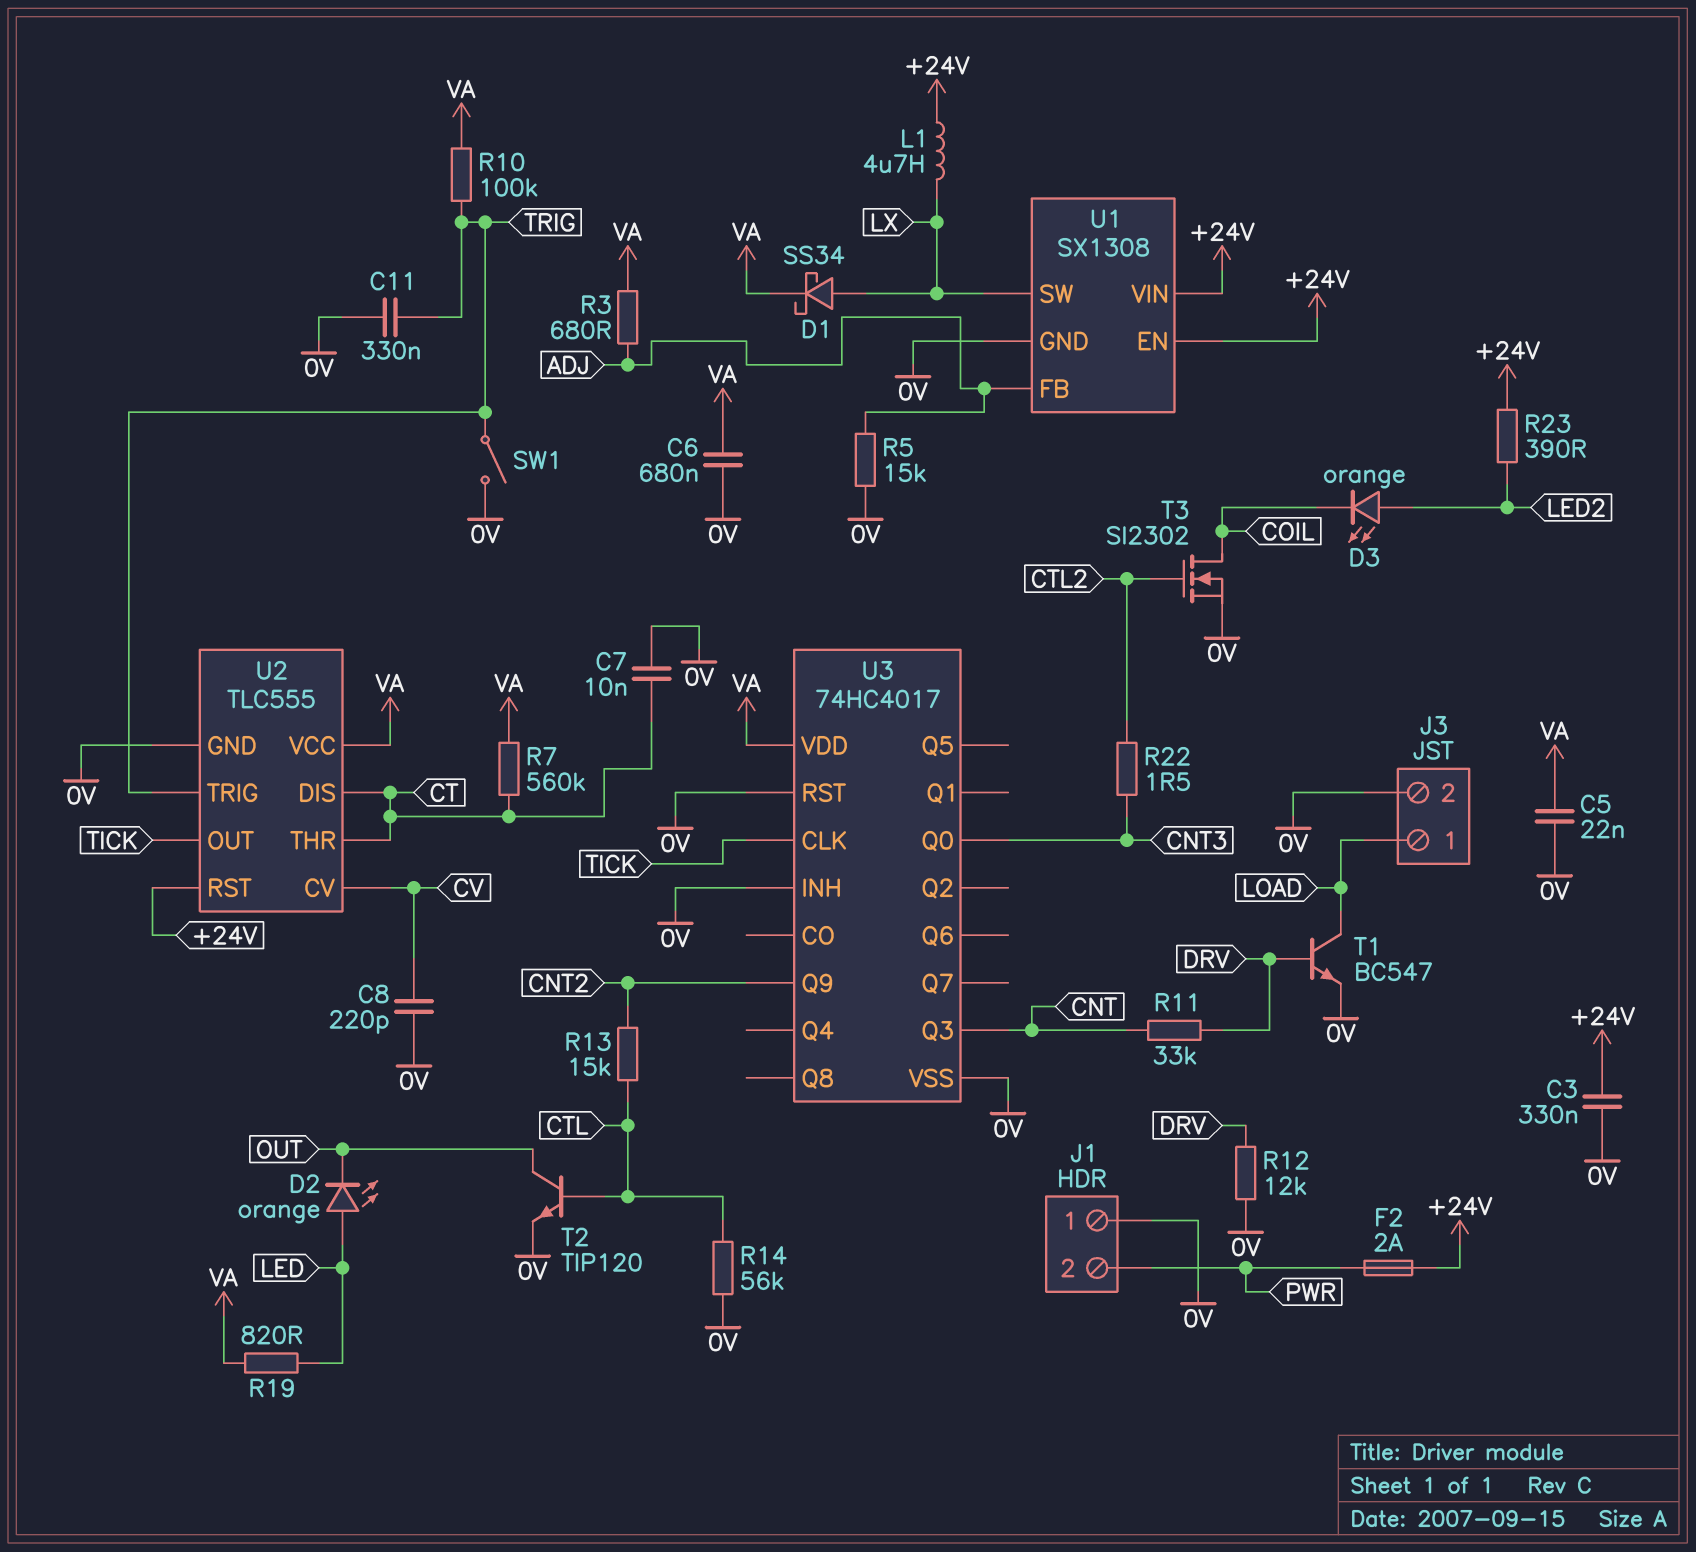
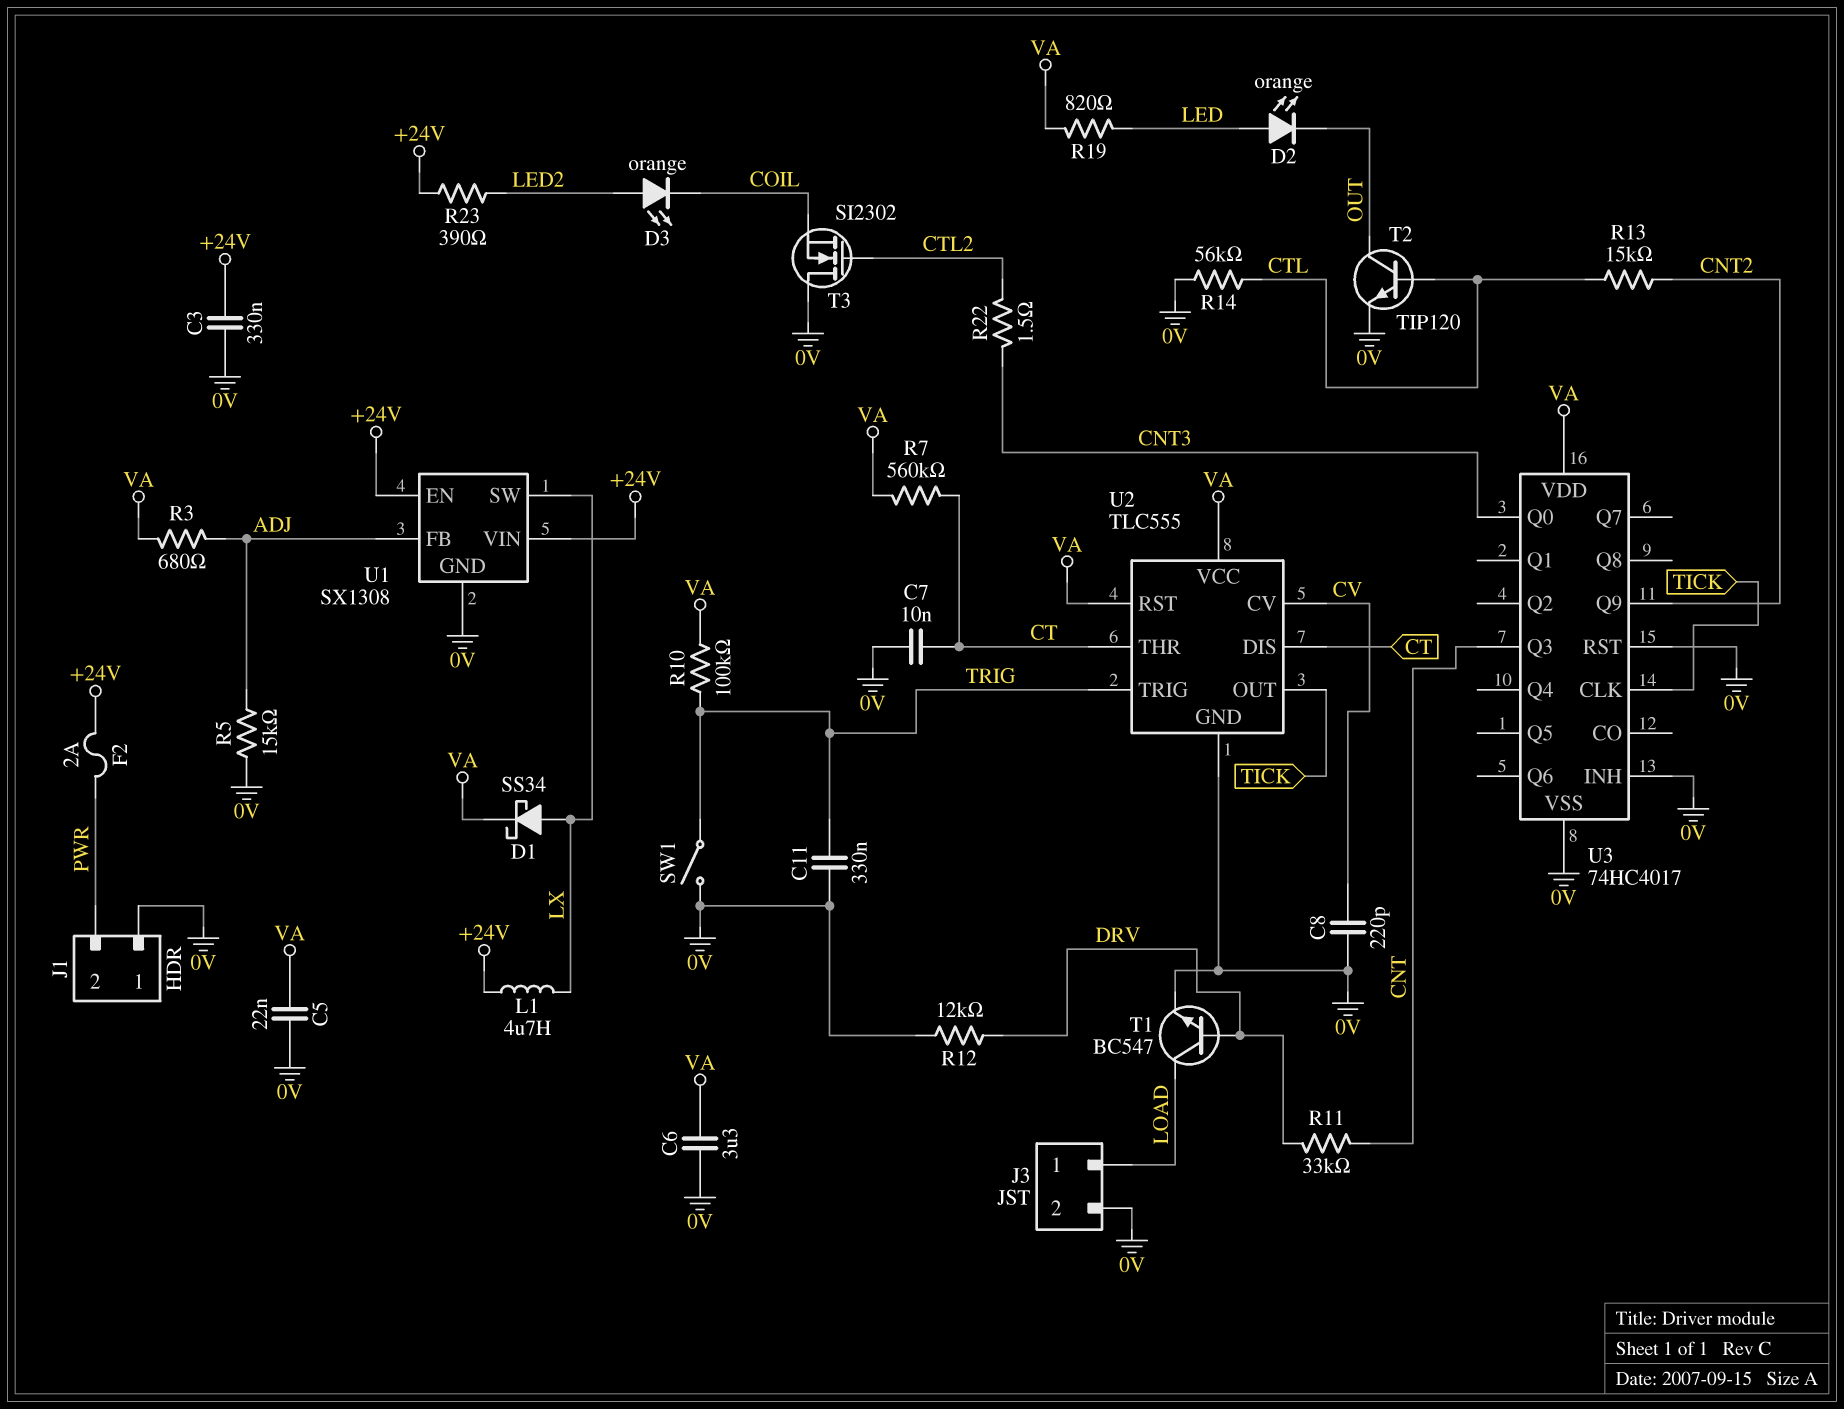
C6: 680nF (0V, VA) -> 3.3uF (0V, VA)
T3: NMOS SI2302 (G CTL2, D COIL, S 0V) -> NMOS SI2302 (G CTL2, D 0V, S COIL)
U2 pin RST: +24V -> VA

